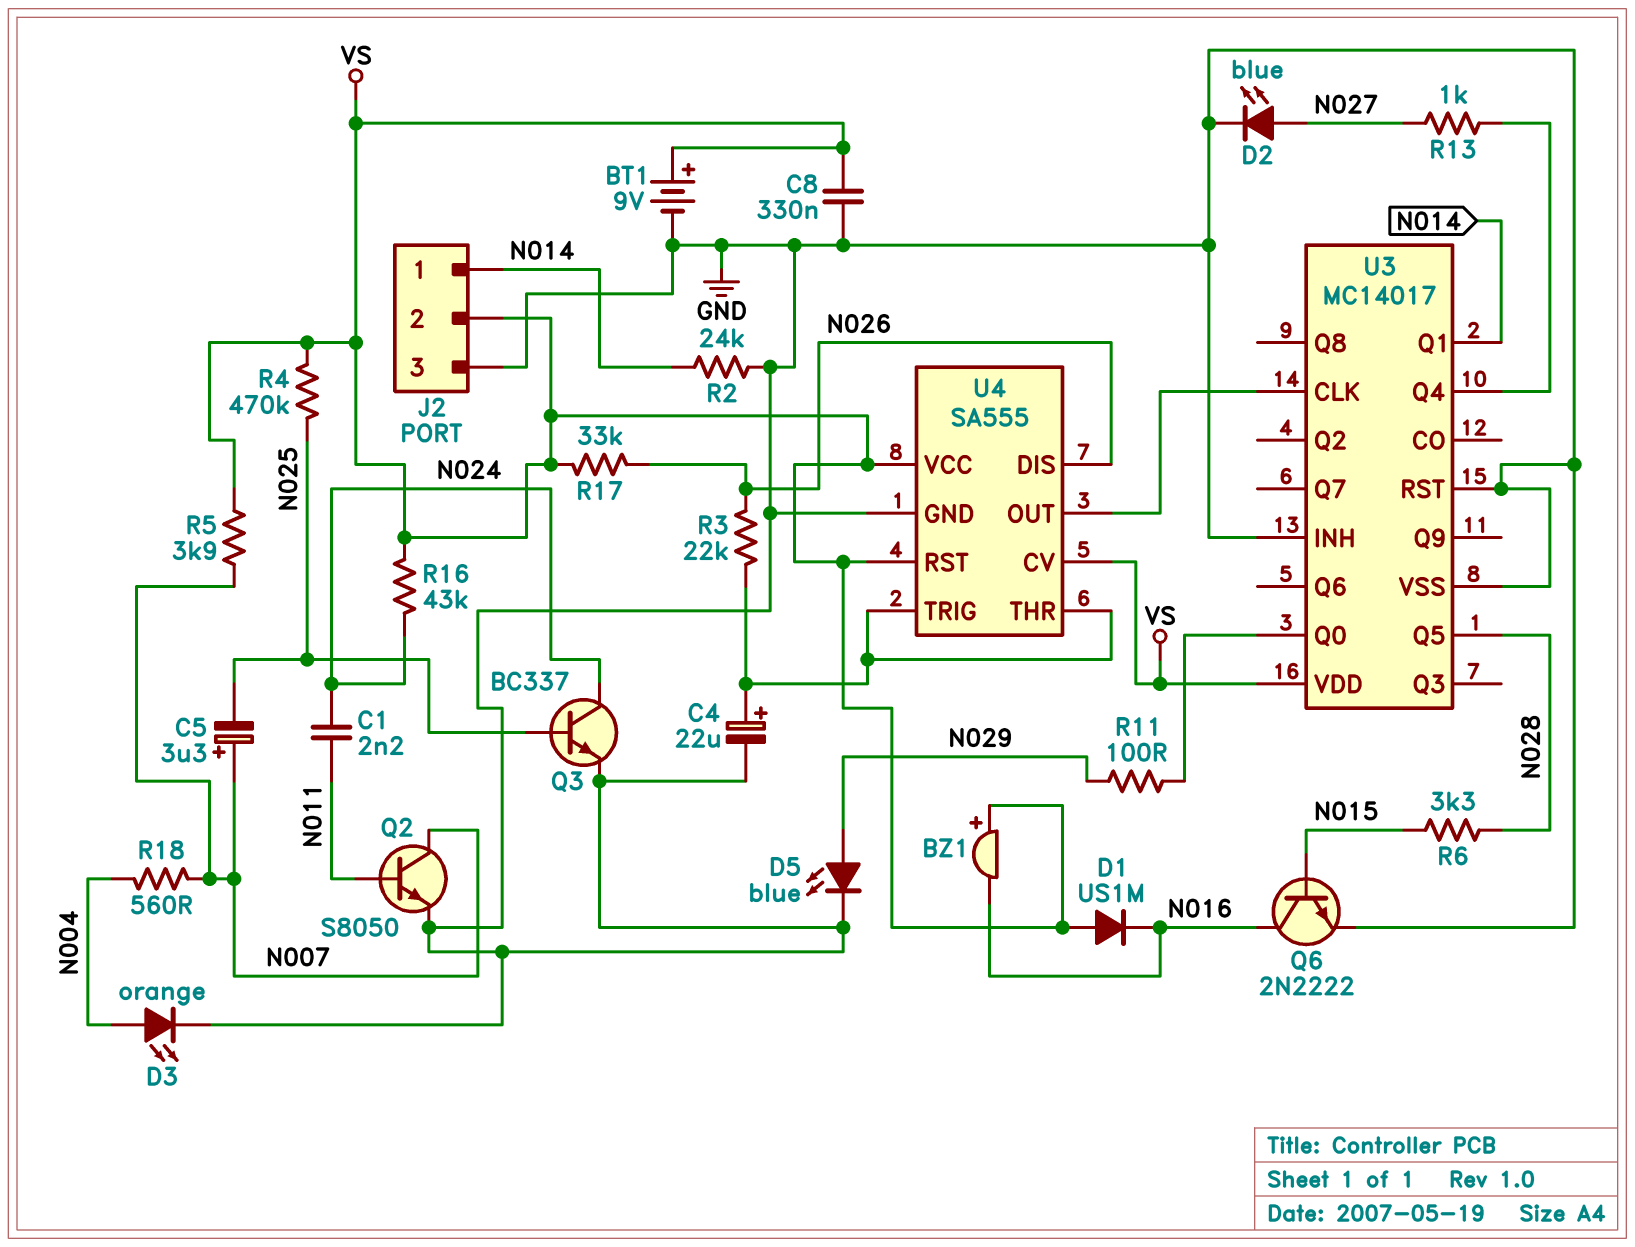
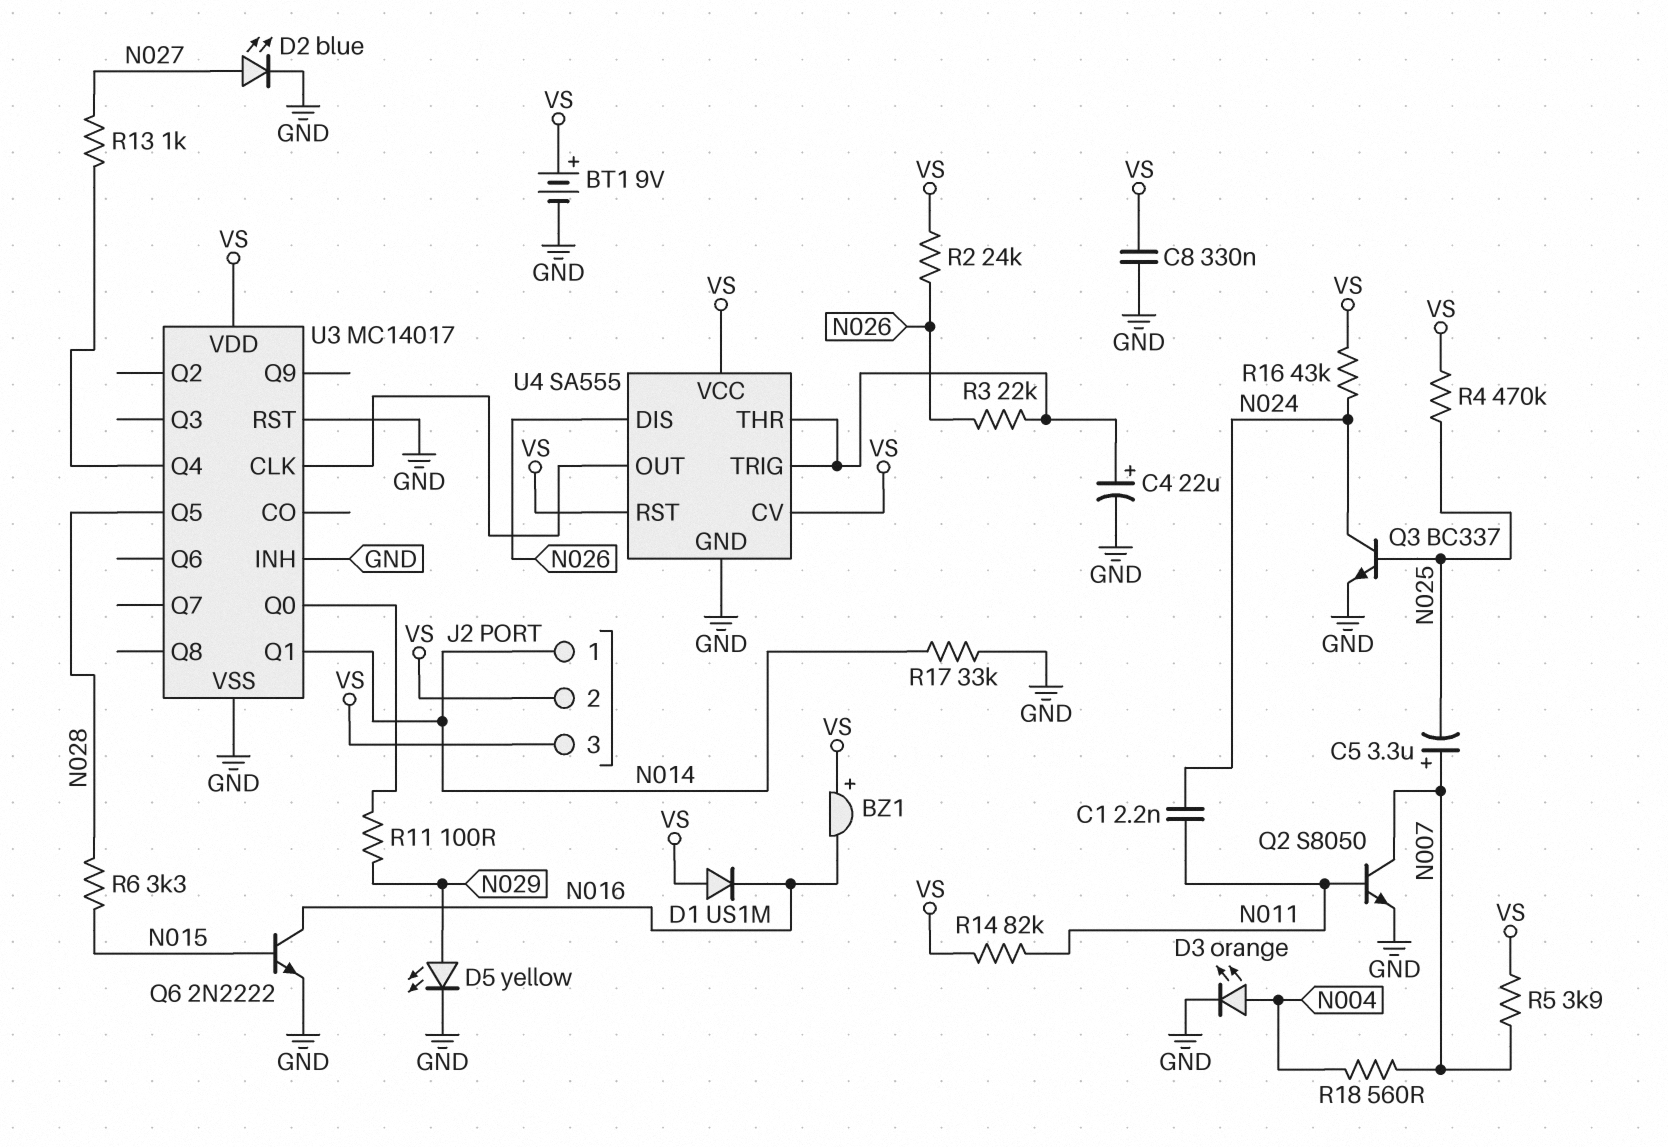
D5: LED blue (A N029, K GND) -> LED yellow (A N029, K GND)
J2 pin 3: GND -> VS
R2: 24k (GND, N014) -> 24k (N026, VS)
R14: none -> 82k (N011, VS)
R17: 33k (N026, VS) -> 33k (GND, N014)

